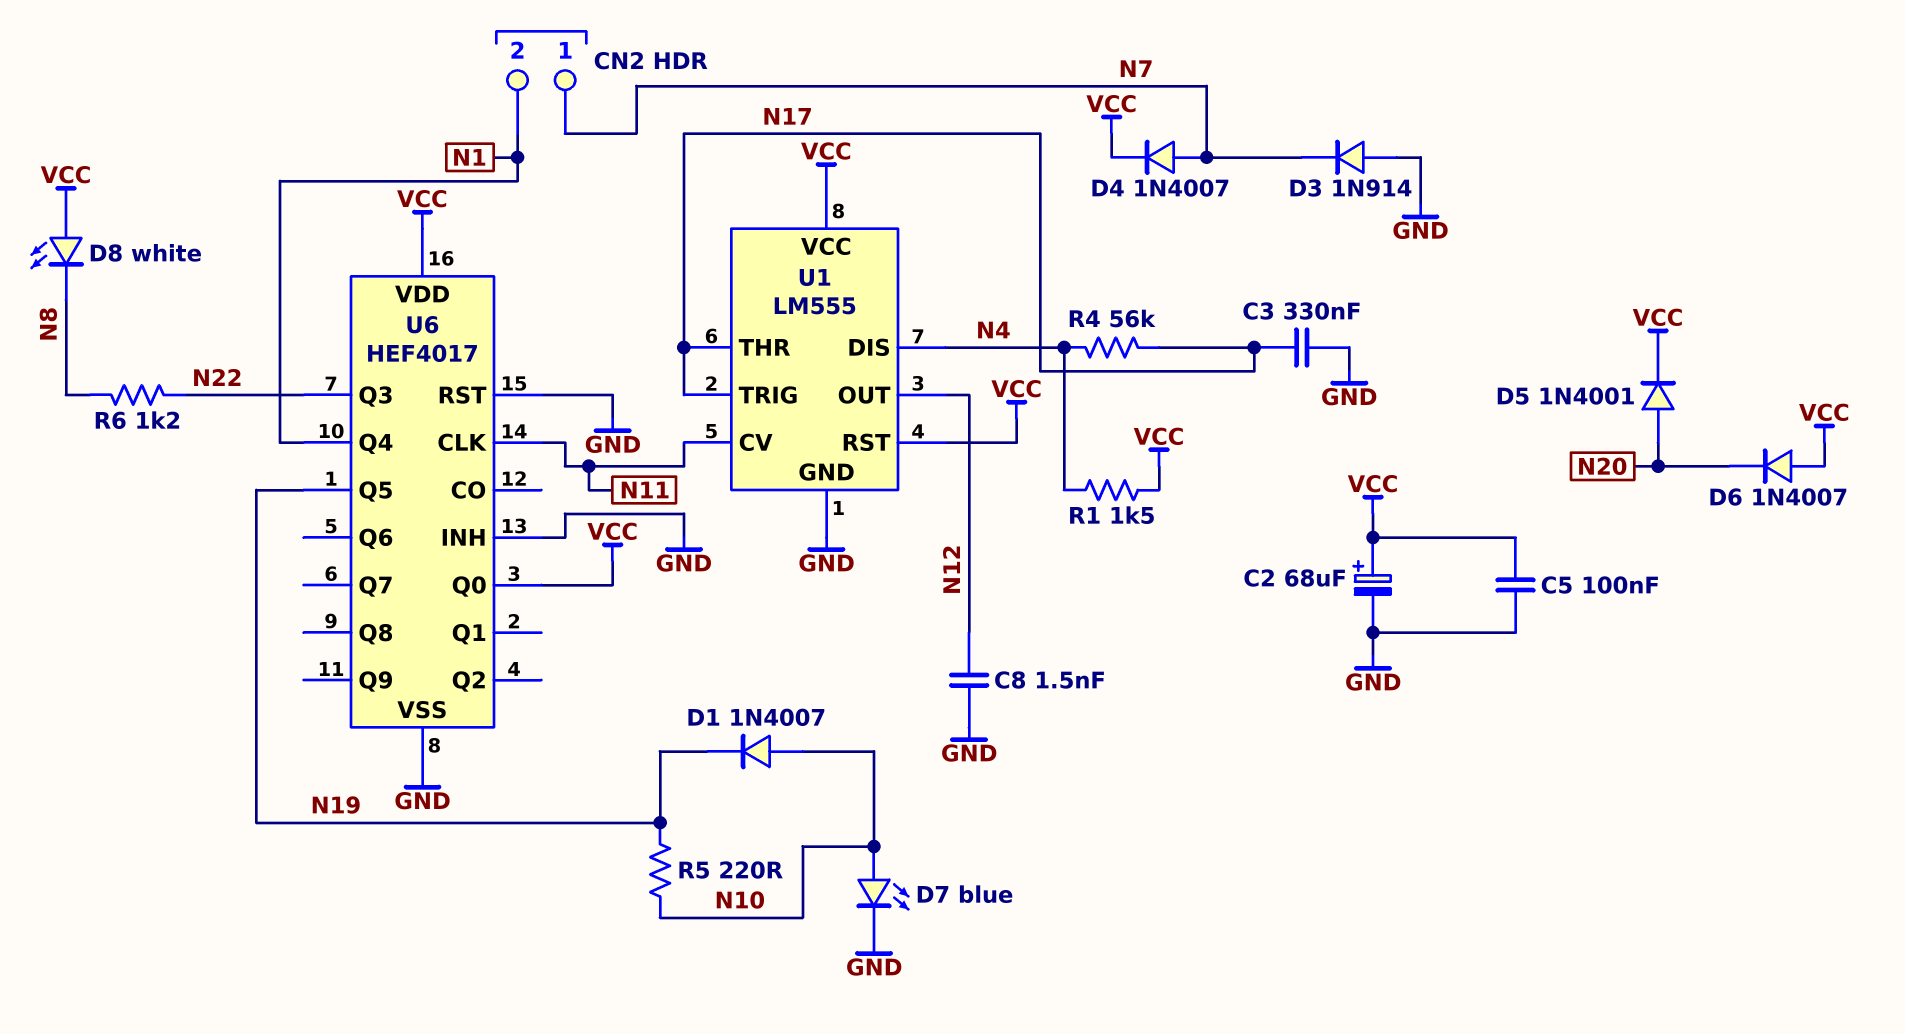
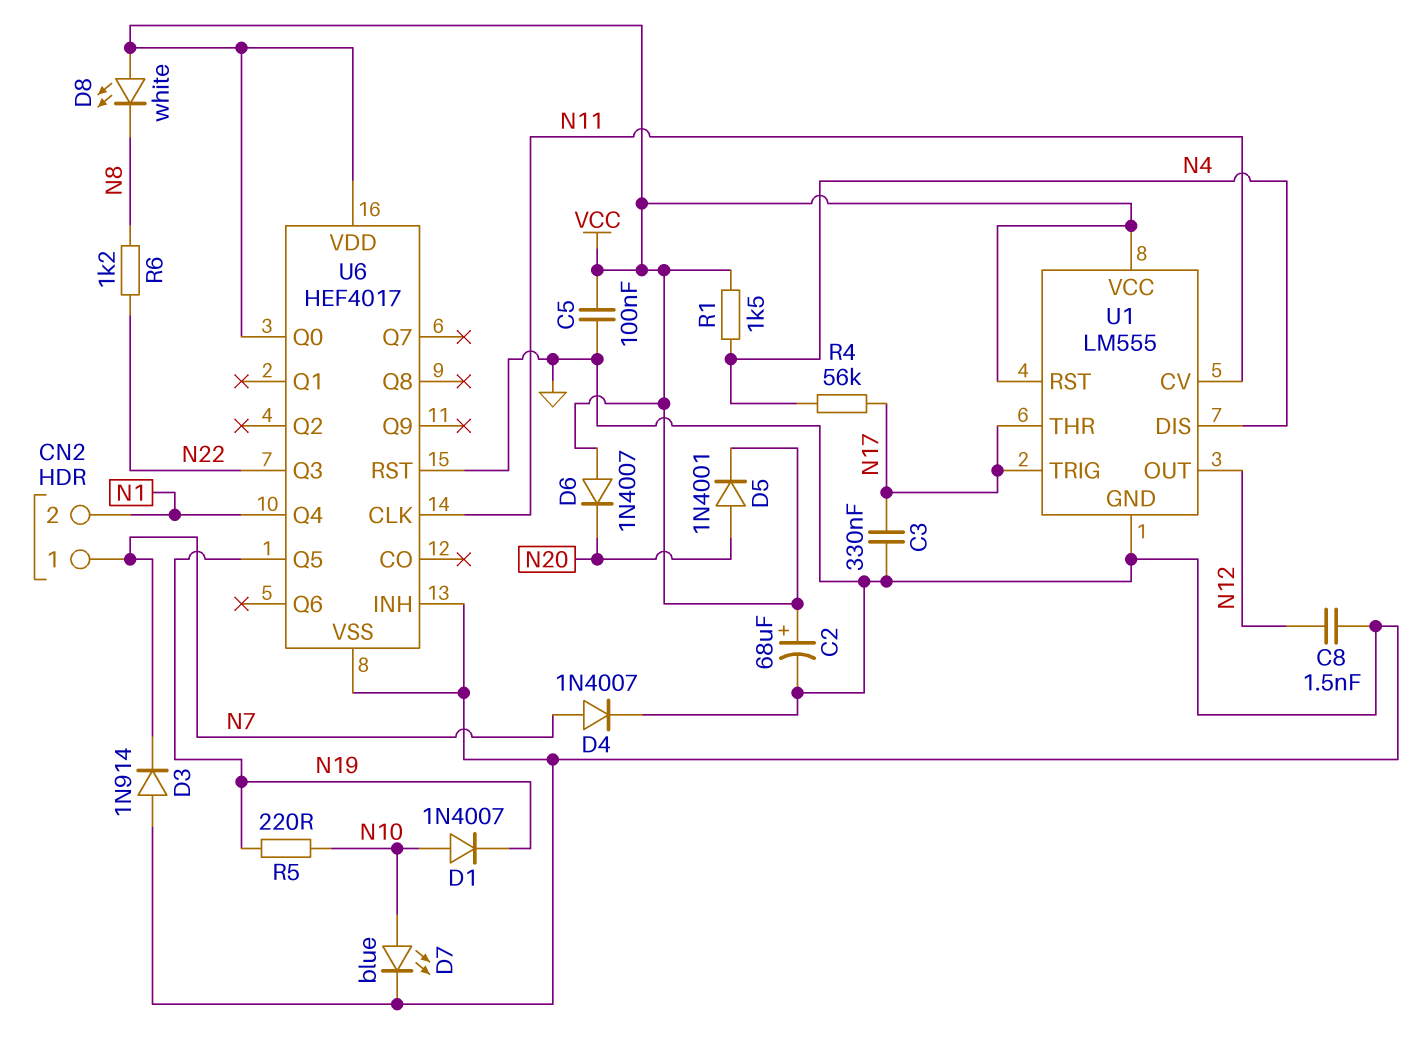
D4: diode 1N4007 (A N7, K VCC) -> diode 1N4007 (A N7, K GND)

